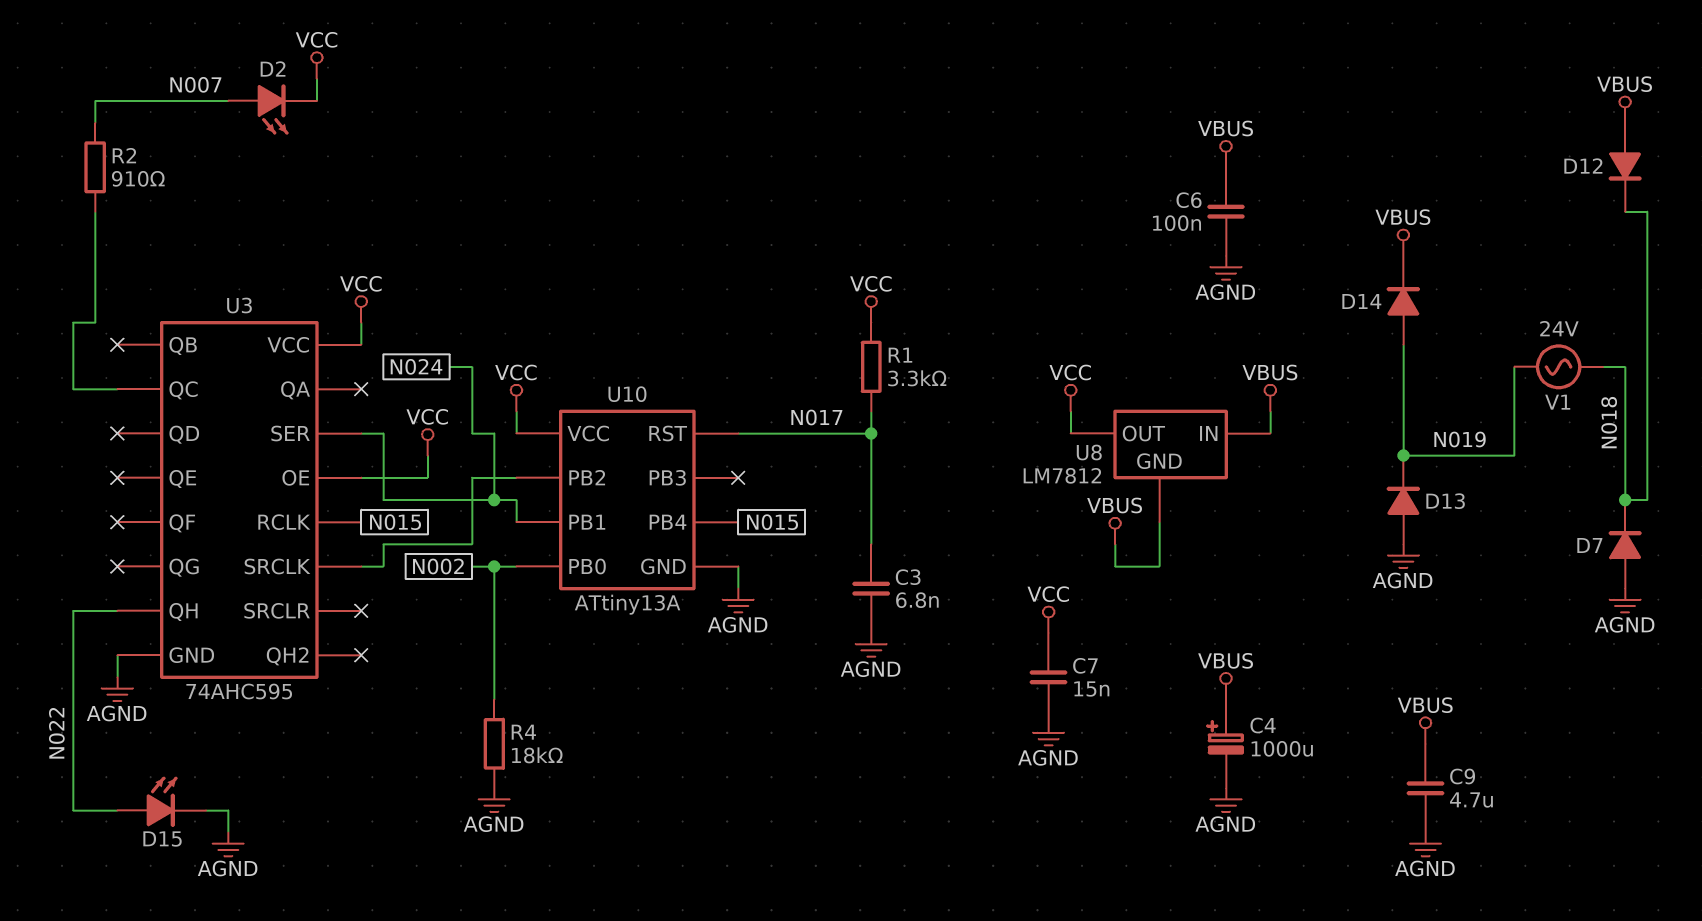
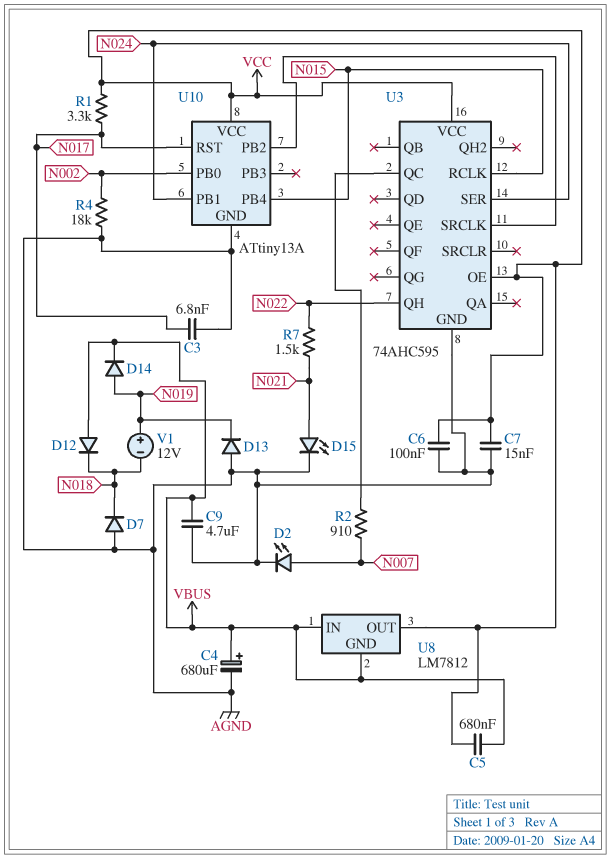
C4: 1000uF (plus VBUS, minus AGND) -> 680uF (plus VBUS, minus AGND)
C5: none -> 680nF (VBUS, VCC)
C6: 100nF (AGND, VBUS) -> 100nF (AGND, VCC)
D2: LED (A N007, K VCC) -> LED (A N007, K AGND)
D15: LED (A N022, K AGND) -> LED (A N021, K AGND)
R7: none -> 1.5k (N021, N022)
V1: AC 24V (N018, N019) -> 12V (plus N019, minus N018)

